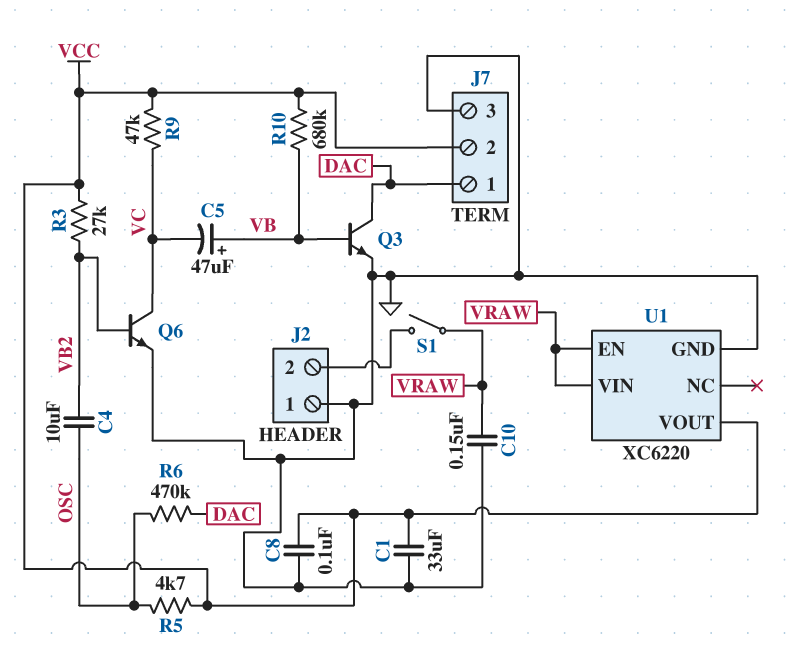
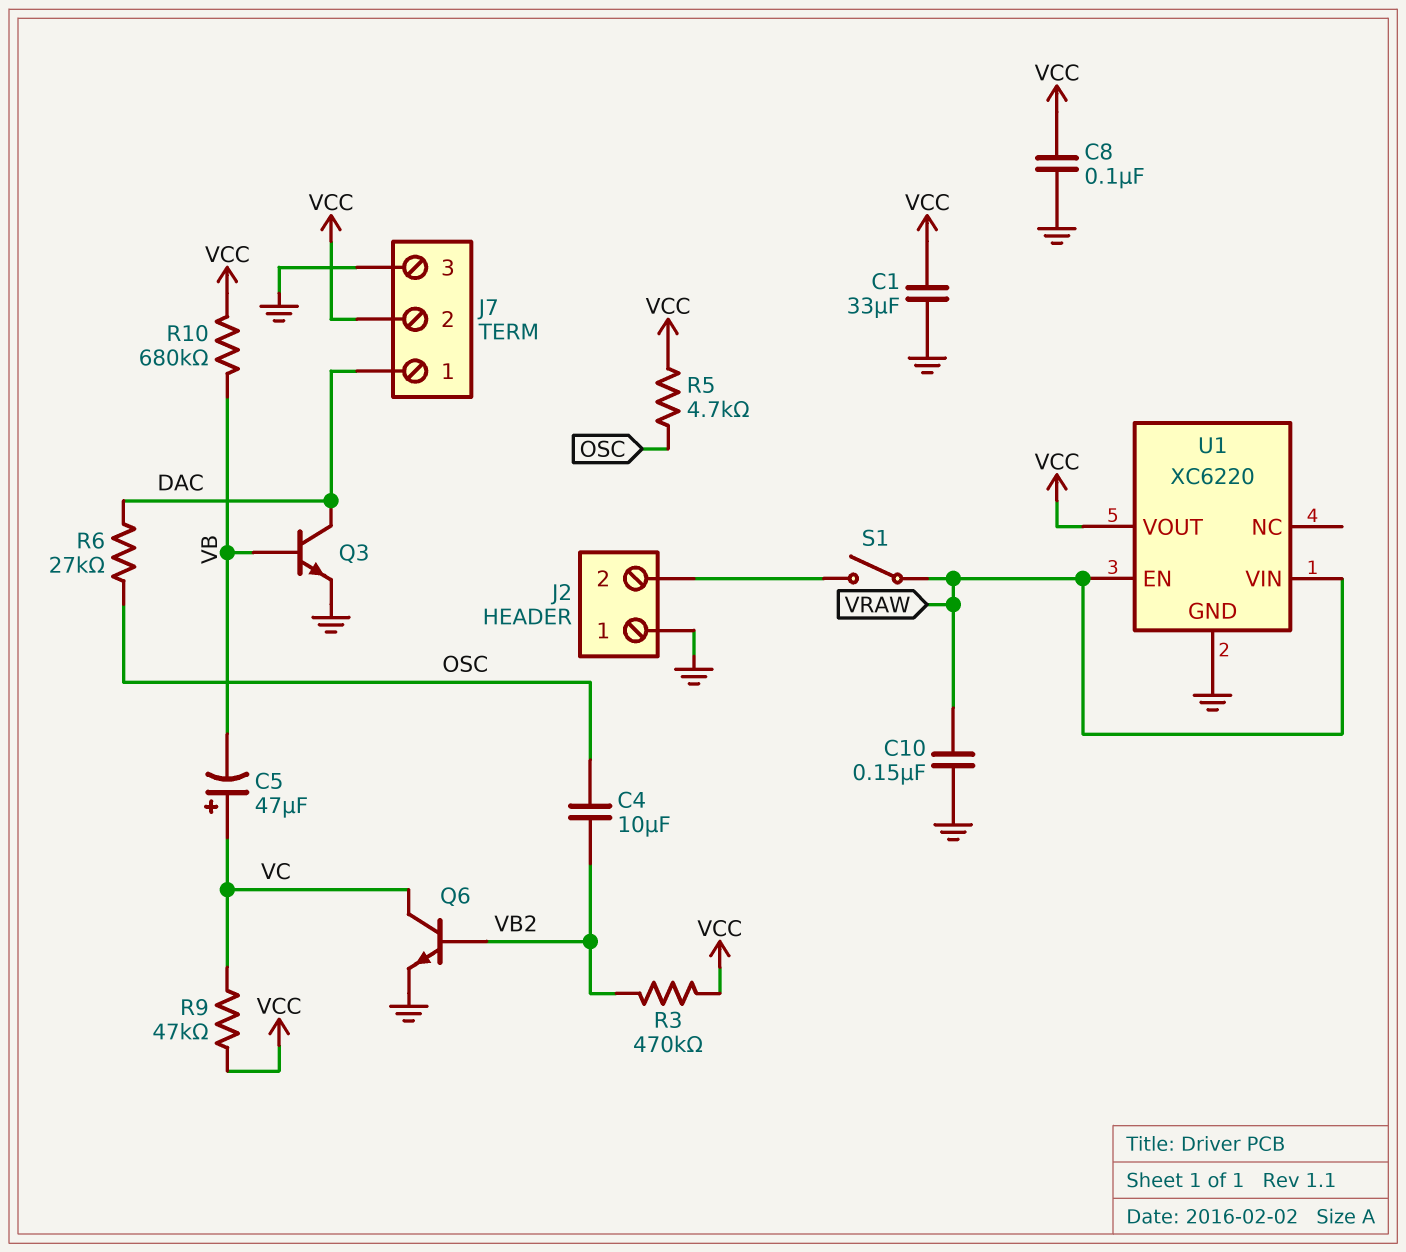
C5: 47uF (plus VB, minus VC) -> 47uF (plus VC, minus VB)
R3: 27k (VB2, VCC) -> 470k (VB2, VCC)
R6: 470k (DAC, OSC) -> 27k (DAC, OSC)

